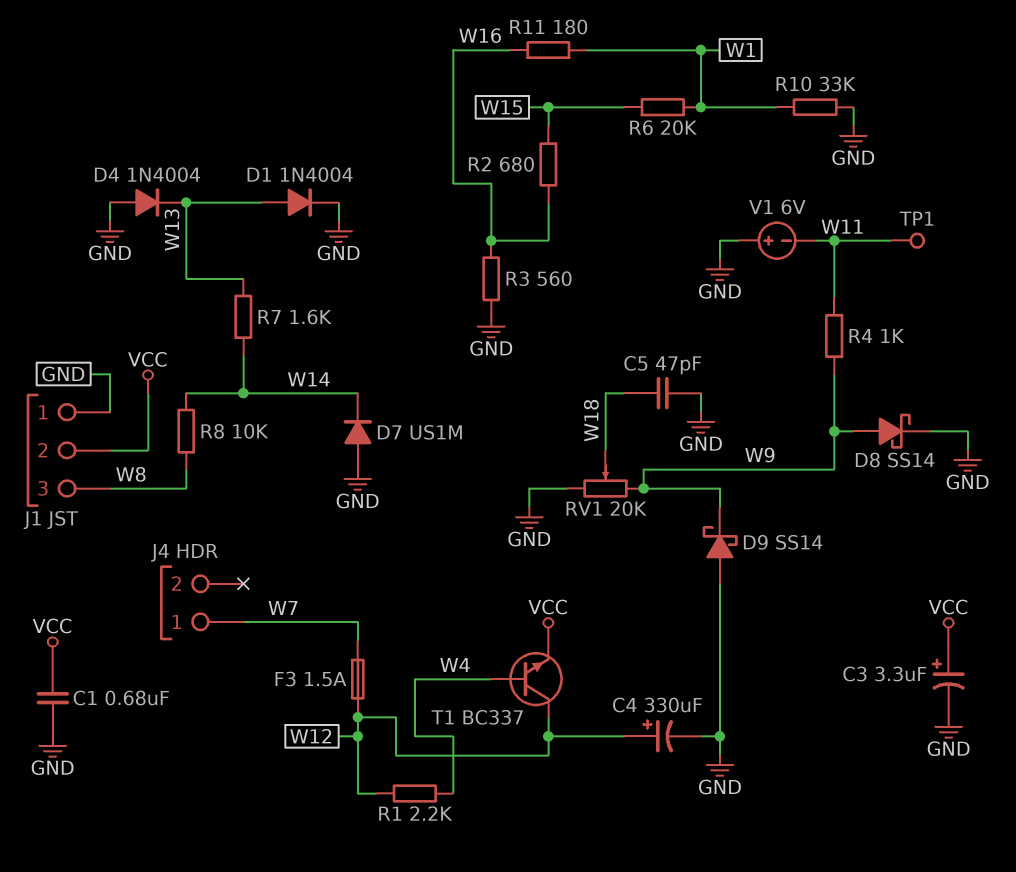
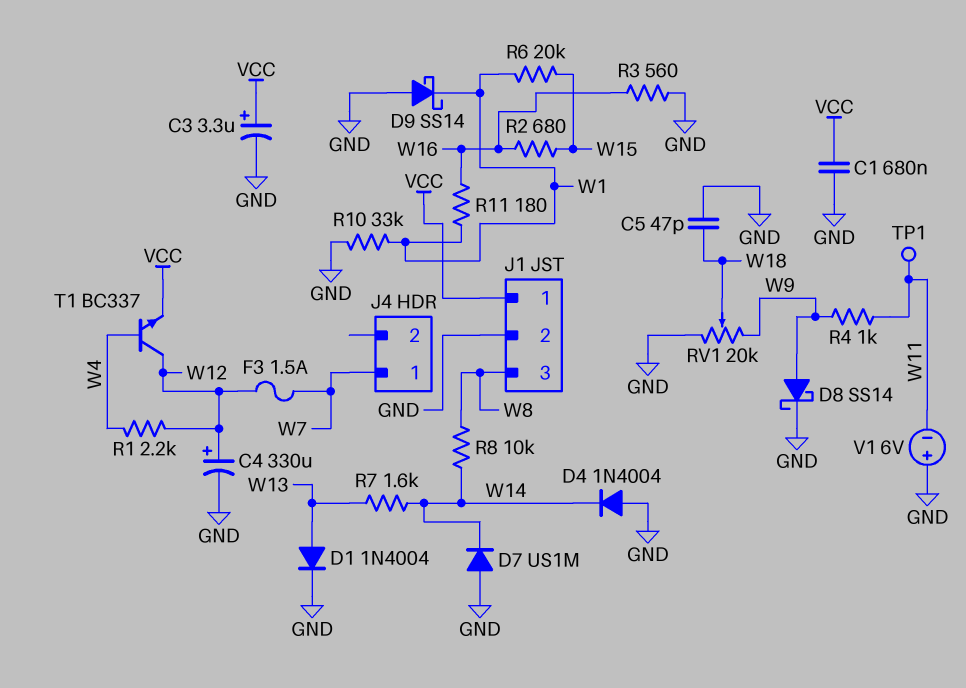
D4: diode 1N4004 (A GND, K W13) -> diode 1N4004 (A GND, K W14)
D9: schottky SS14 (A GND, K W9) -> schottky SS14 (A GND, K W1)
J1 pin 1: GND -> VCC
J1 pin 2: VCC -> GND

